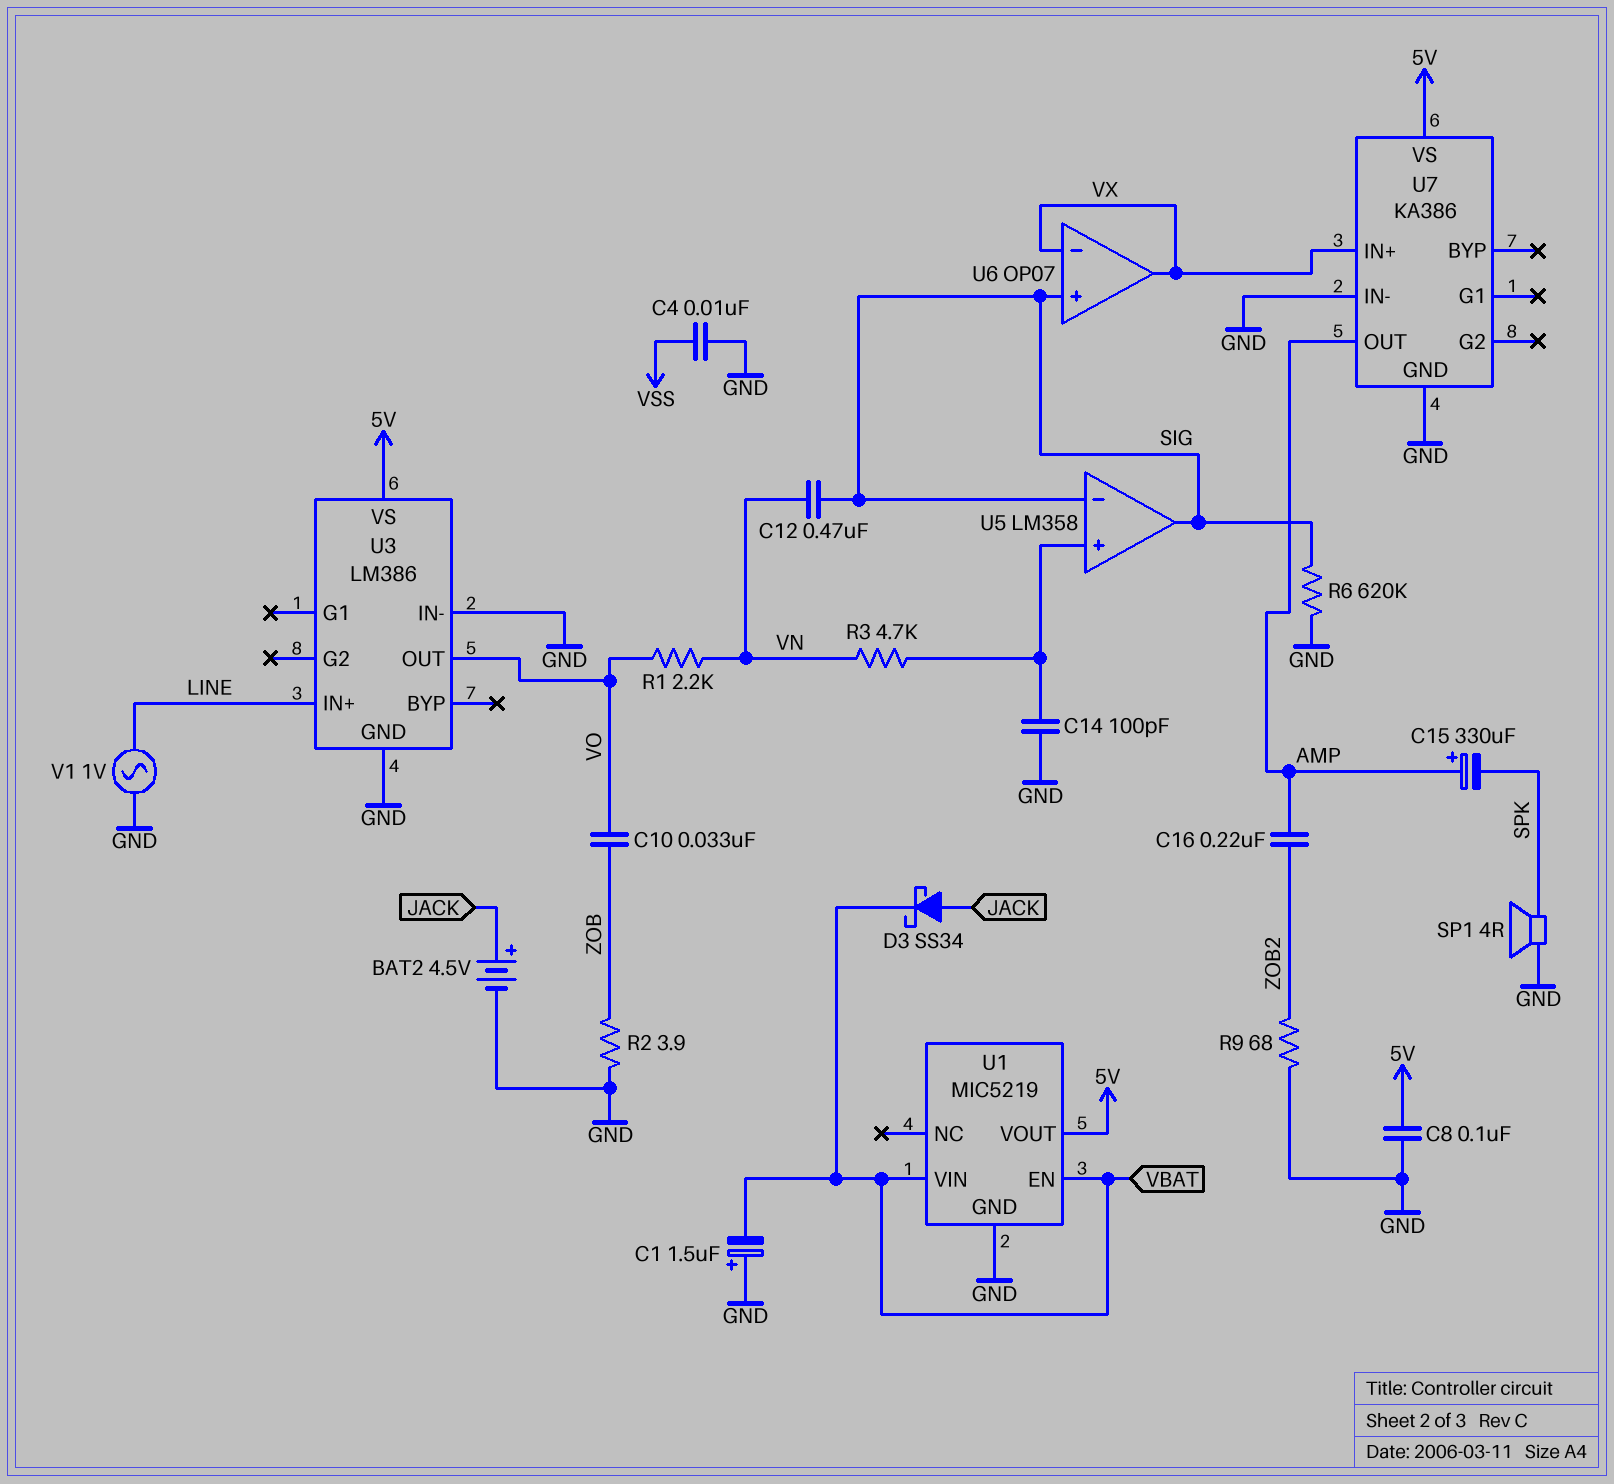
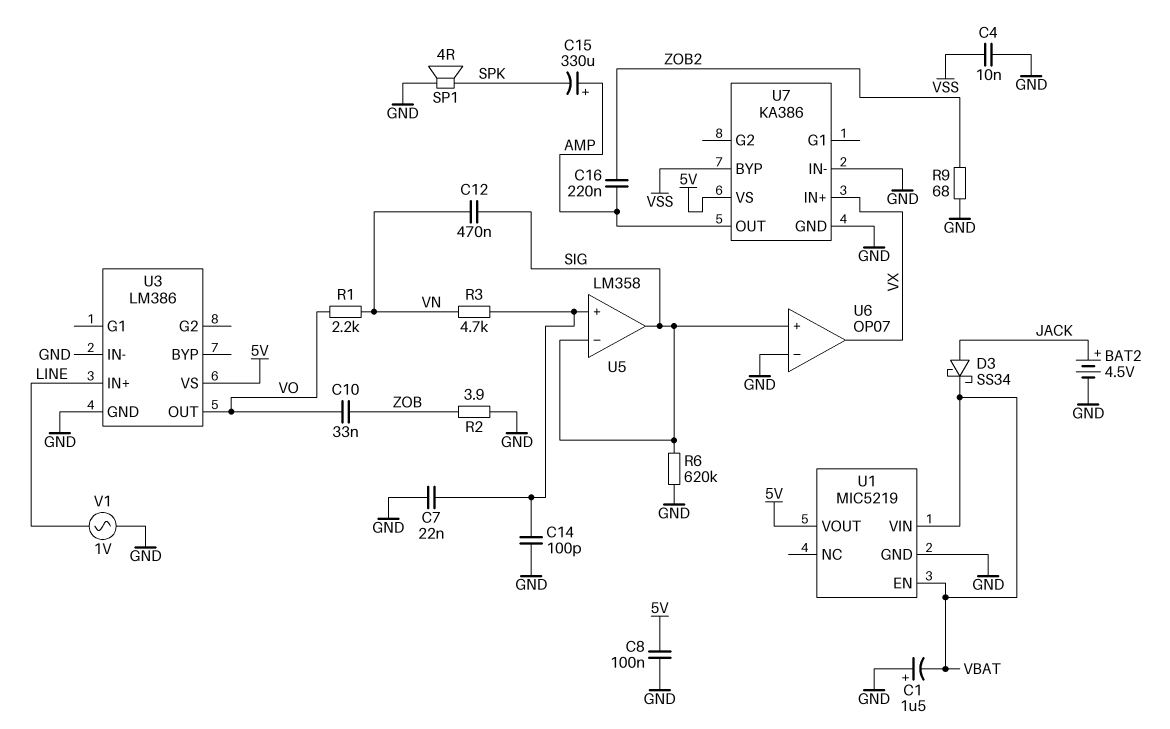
C7: none -> 22nF (GND, U5/in+)
U6 pin in-: VX -> GND
U7 pin BYP: none -> VSS

